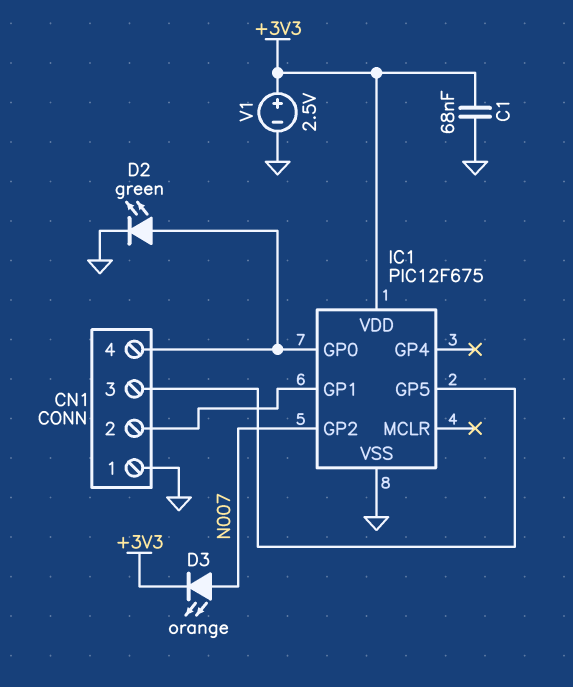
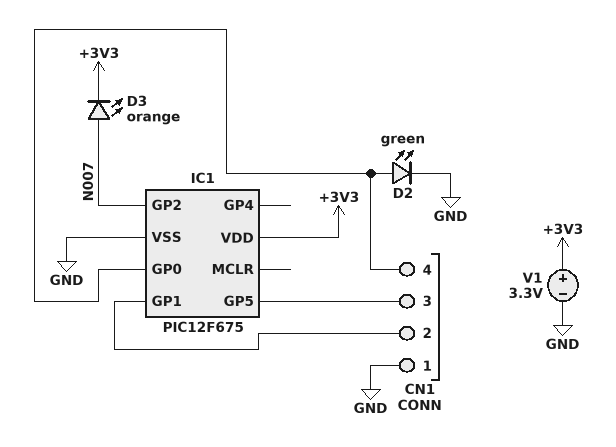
C1: 68nF (+3V3, GND) -> none
V1: 2.5V (plus +3V3, minus GND) -> 3.3V (plus +3V3, minus GND)

